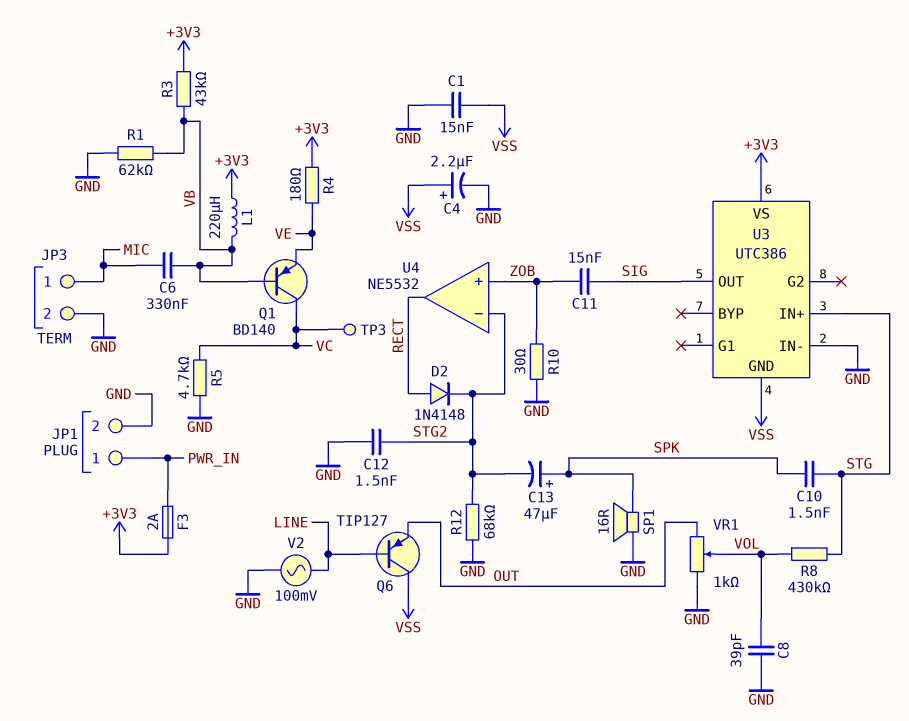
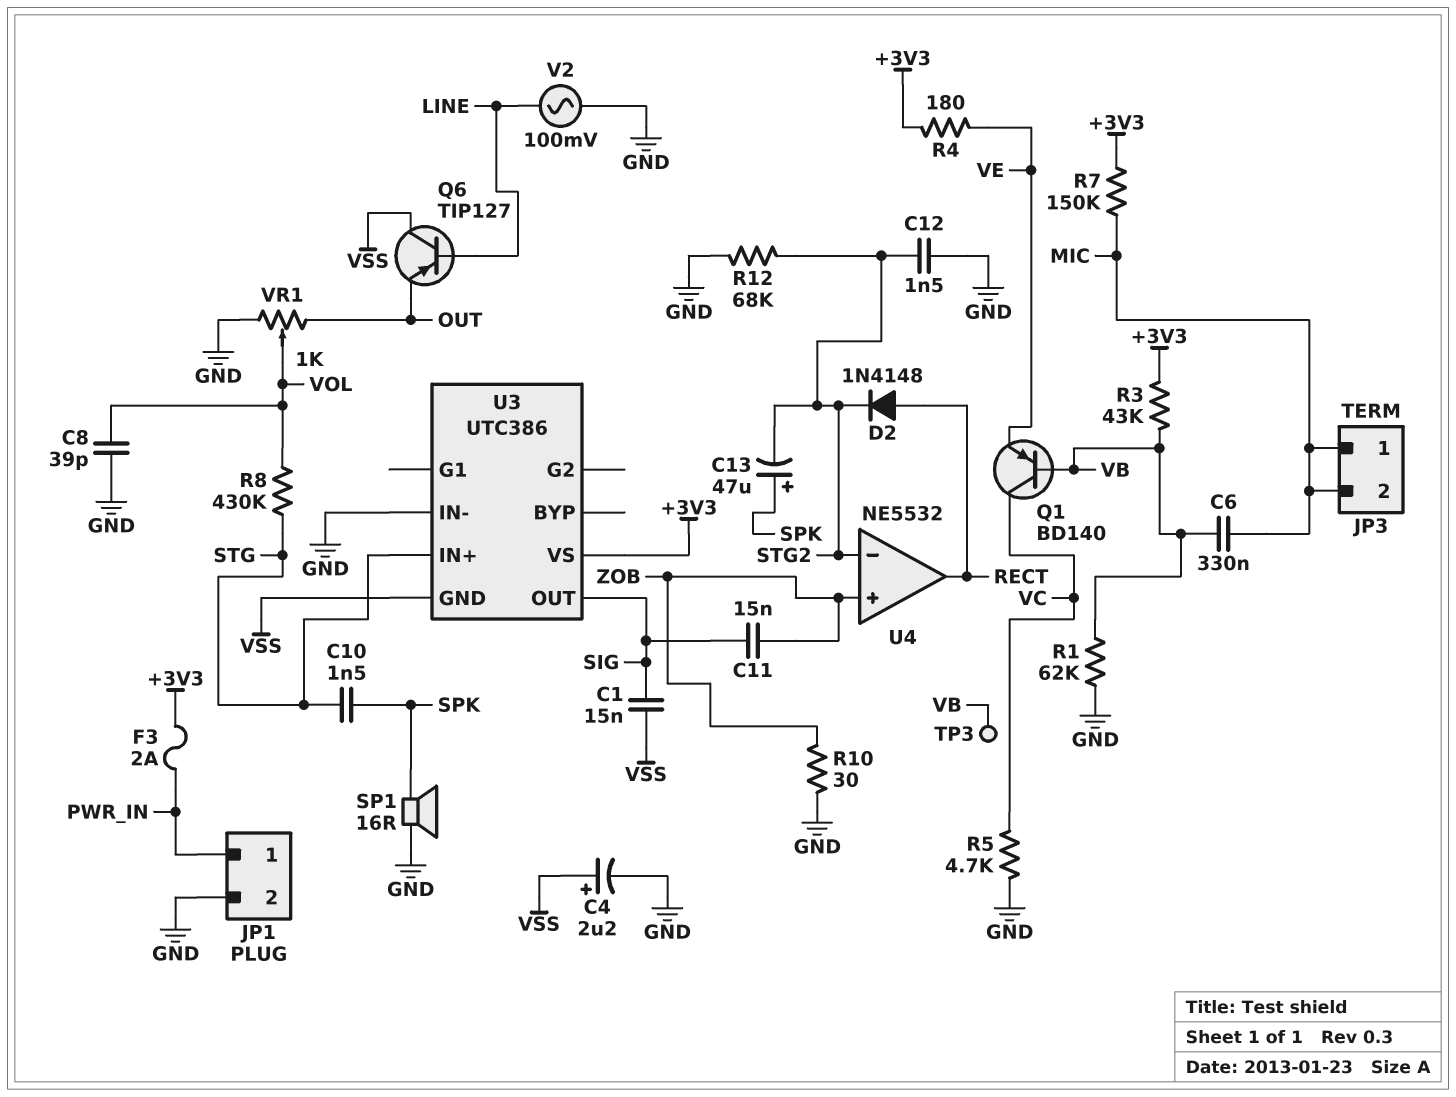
C1: 15nF (GND, VSS) -> 15nF (SIG, VSS)
JP3 pin 2: GND -> MIC
L1: 220uH (+3V3, VB) -> none
R7: none -> 150k (+3V3, MIC)
TP3: test point (VC) -> test point (VB)

